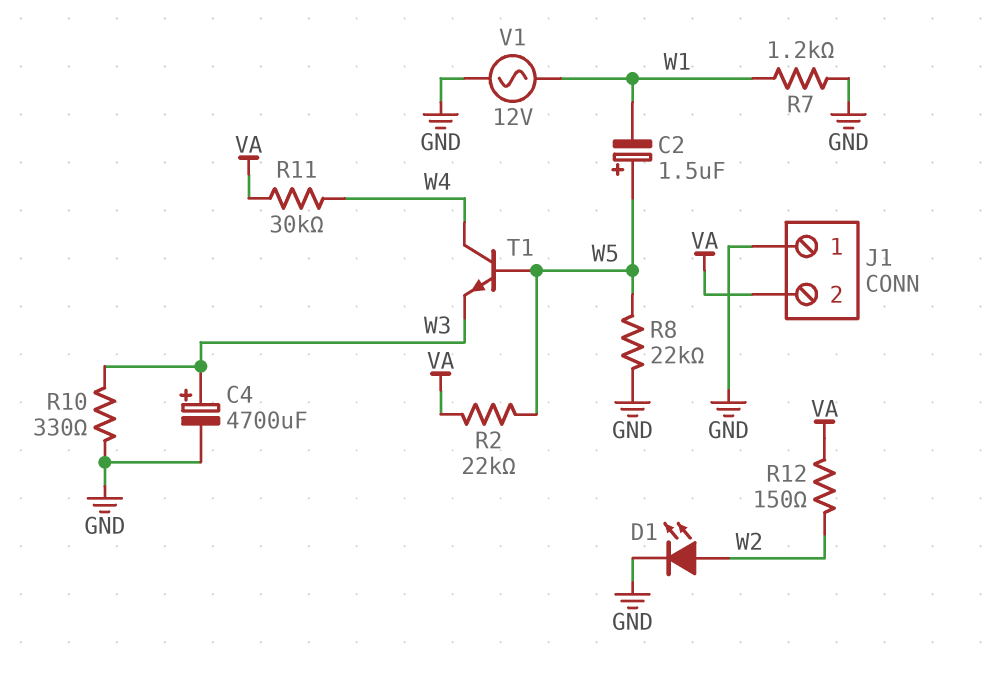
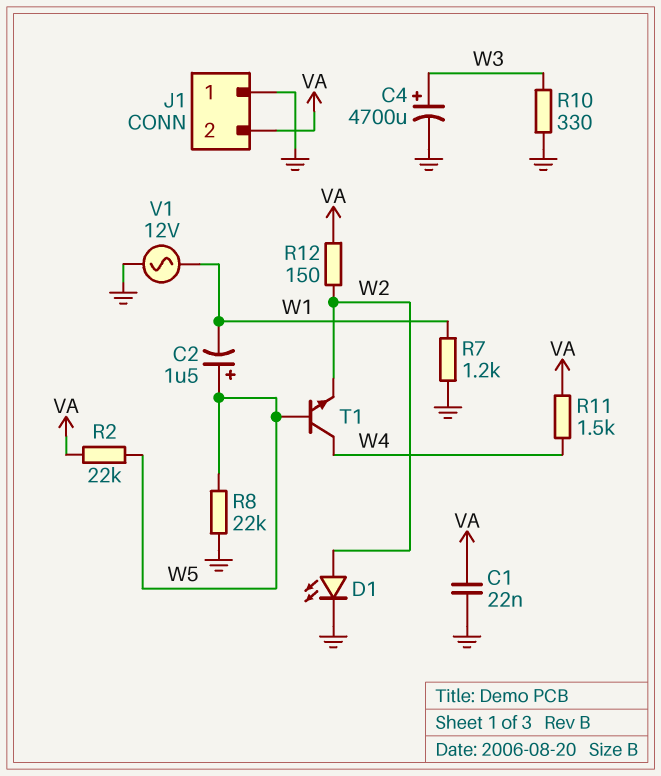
C1: none -> 22nF (GND, VA)
R11: 30k (VA, W4) -> 1.5k (VA, W4)
T1: NPN (B W5, C W4, E W3) -> NPN (B W5, C W4, E W2)

